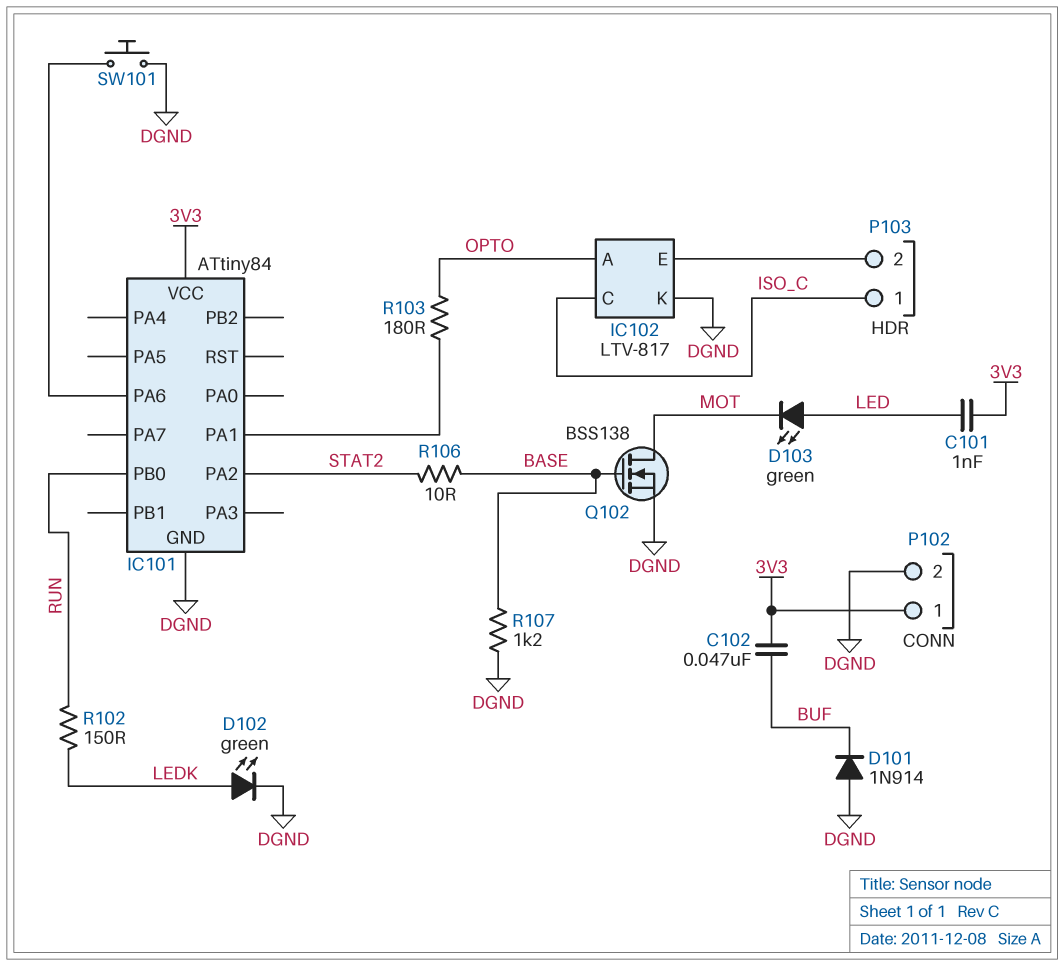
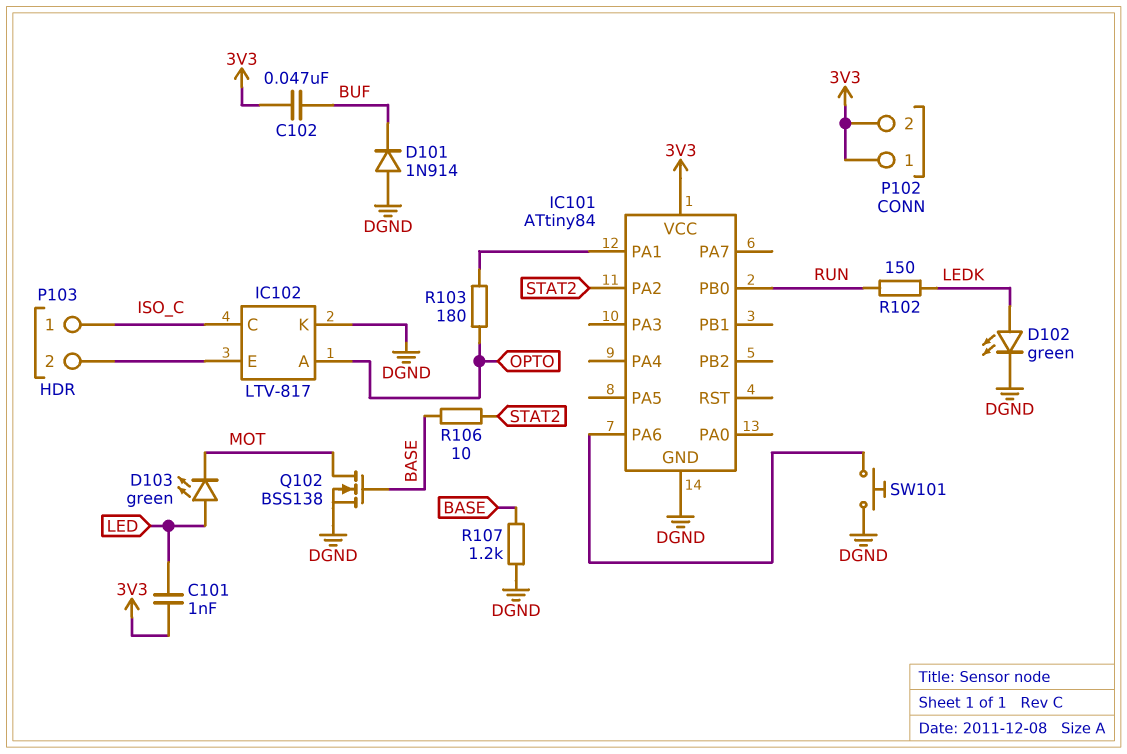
P102 pin 2: DGND -> 3V3

